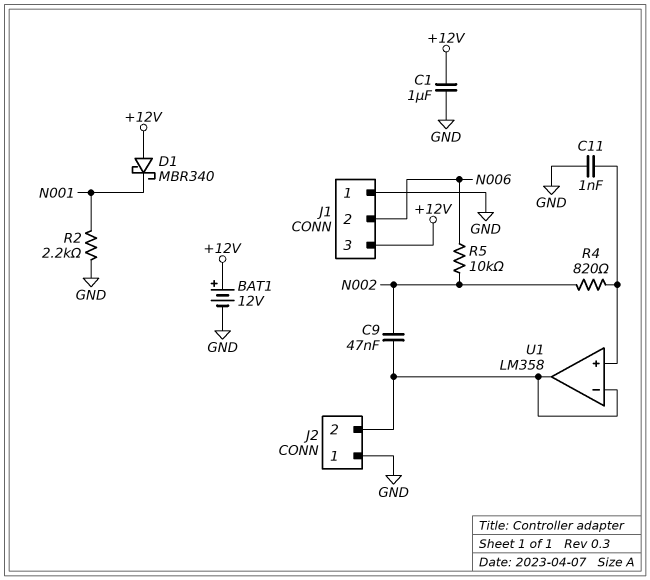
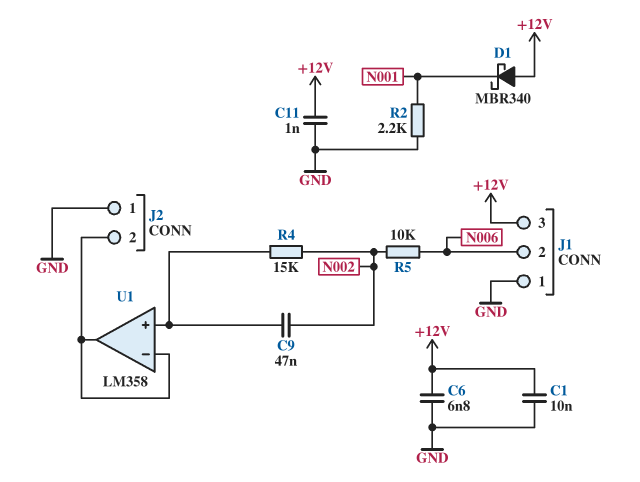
BAT1: 12V (plus +12V, minus GND) -> none
C1: 1uF (+12V, GND) -> 10nF (+12V, GND)
C6: none -> 6.8nF (+12V, GND)
C9: 47nF (J2/2, N002) -> 47nF (N002, U1/in+)
C11: 1nF (GND, U1/in+) -> 1nF (+12V, GND)
R4: 820 (N002, U1/in+) -> 15k (N002, U1/in+)

